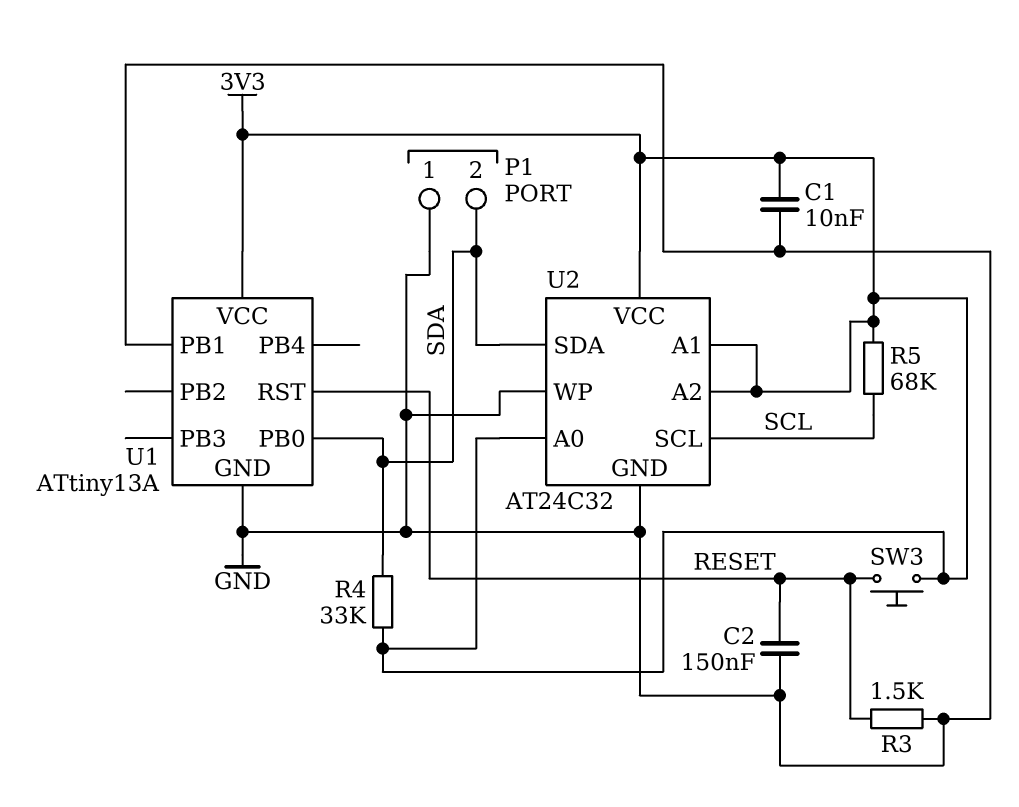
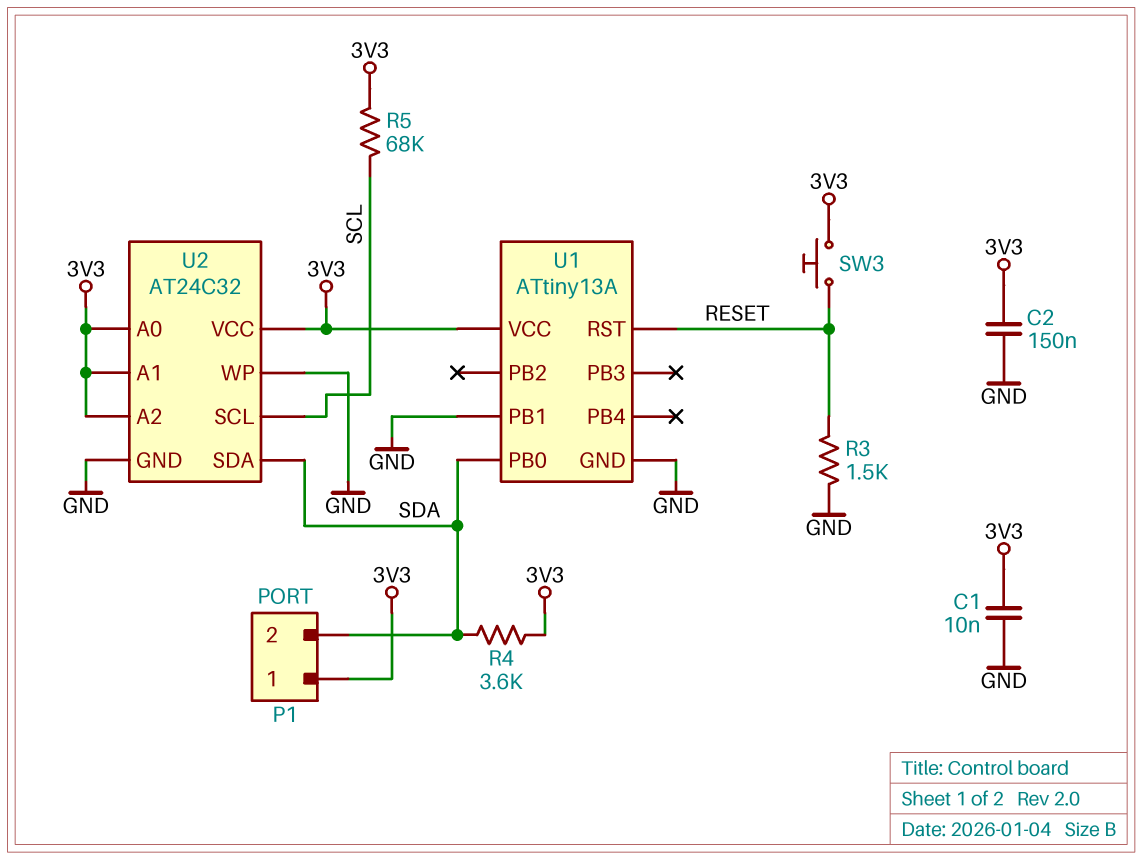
C2: 150nF (GND, RESET) -> 150nF (3V3, GND)
P1 pin 1: GND -> 3V3
R4: 33k (3V3, SDA) -> 3.6k (3V3, SDA)

